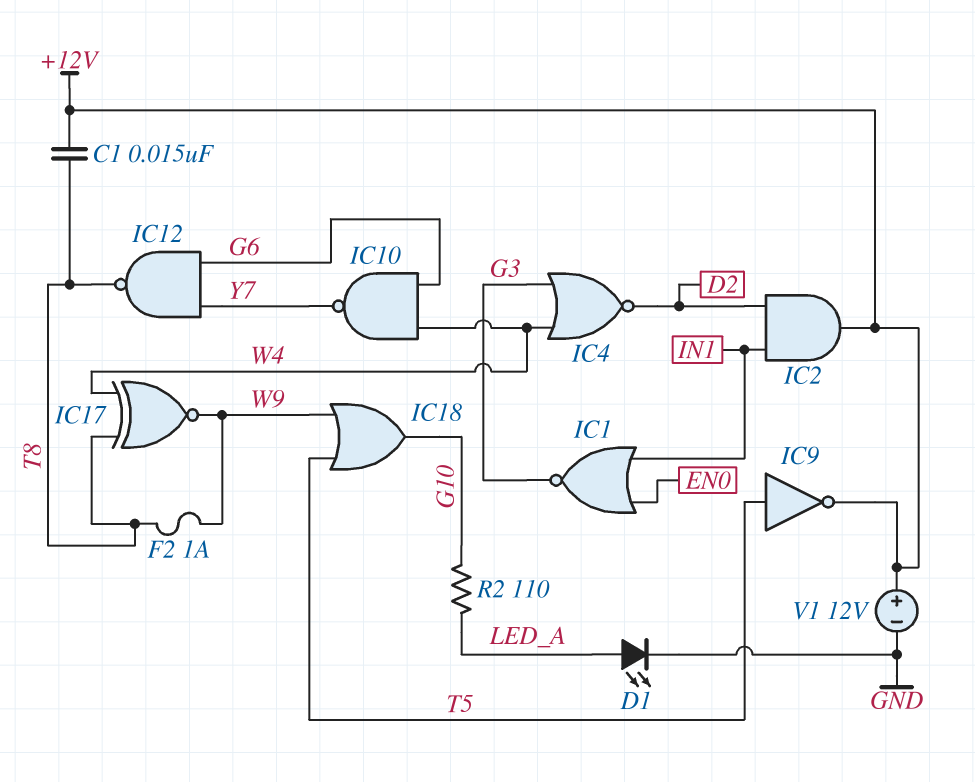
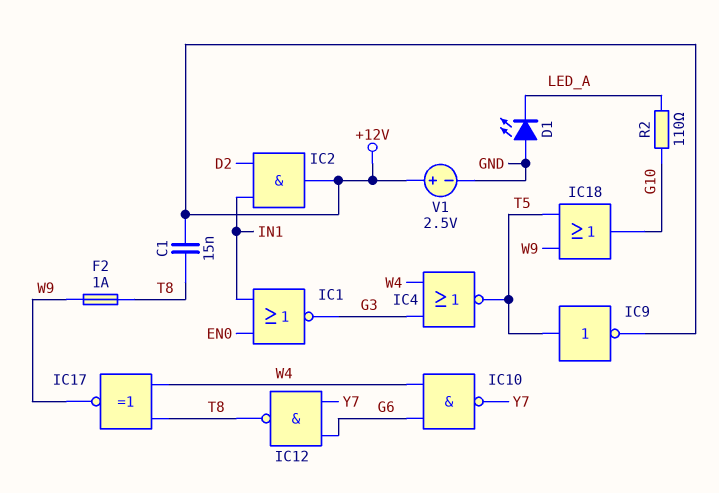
D1: LED (A LED_A, K GND) -> LED (A GND, K LED_A)
IC4: NOR (in G3, in W4, out D2) -> NOR (in G3, in W4, out T5)
V1: 12V (plus +12V, minus GND) -> 2.5V (plus +12V, minus GND)

